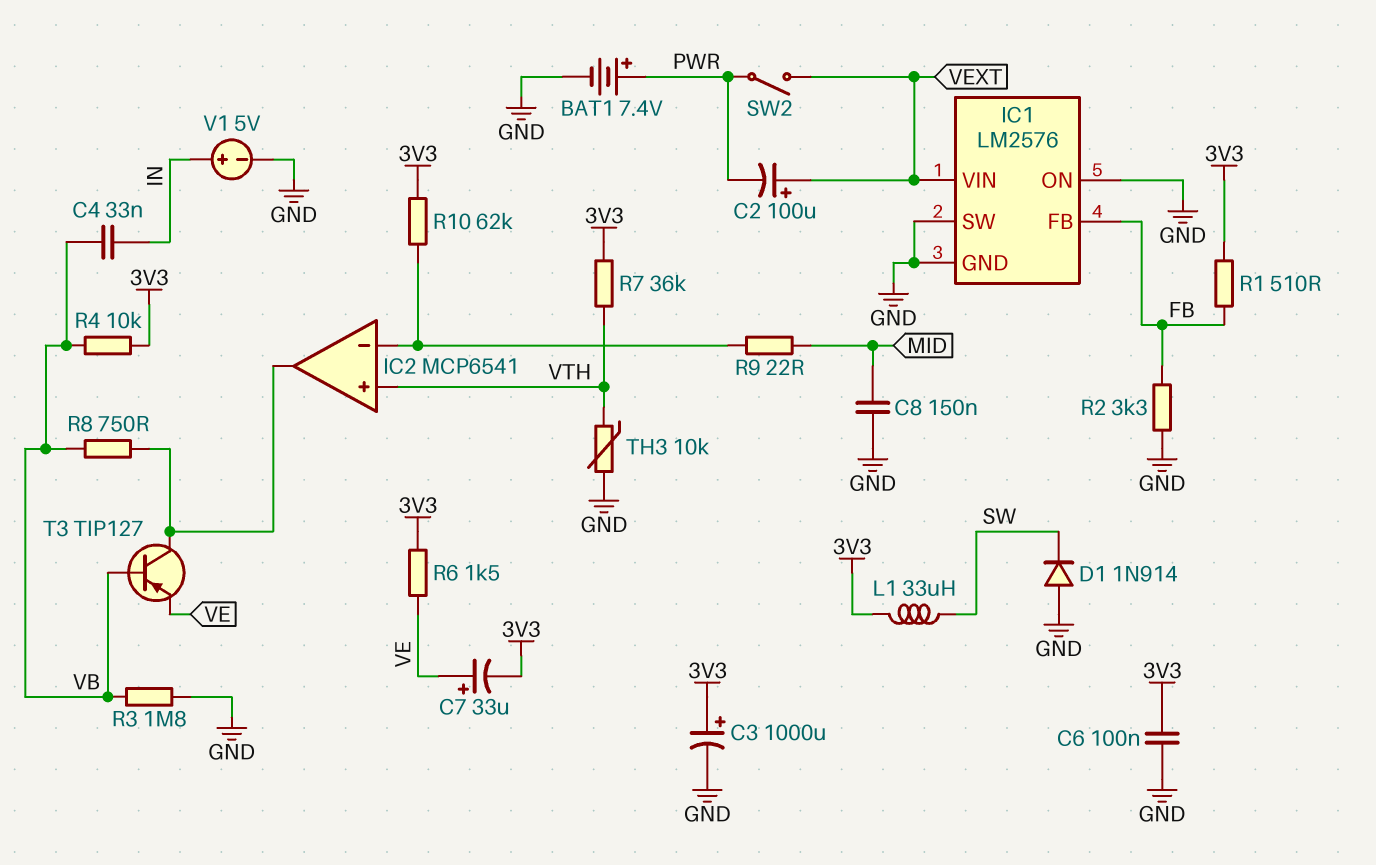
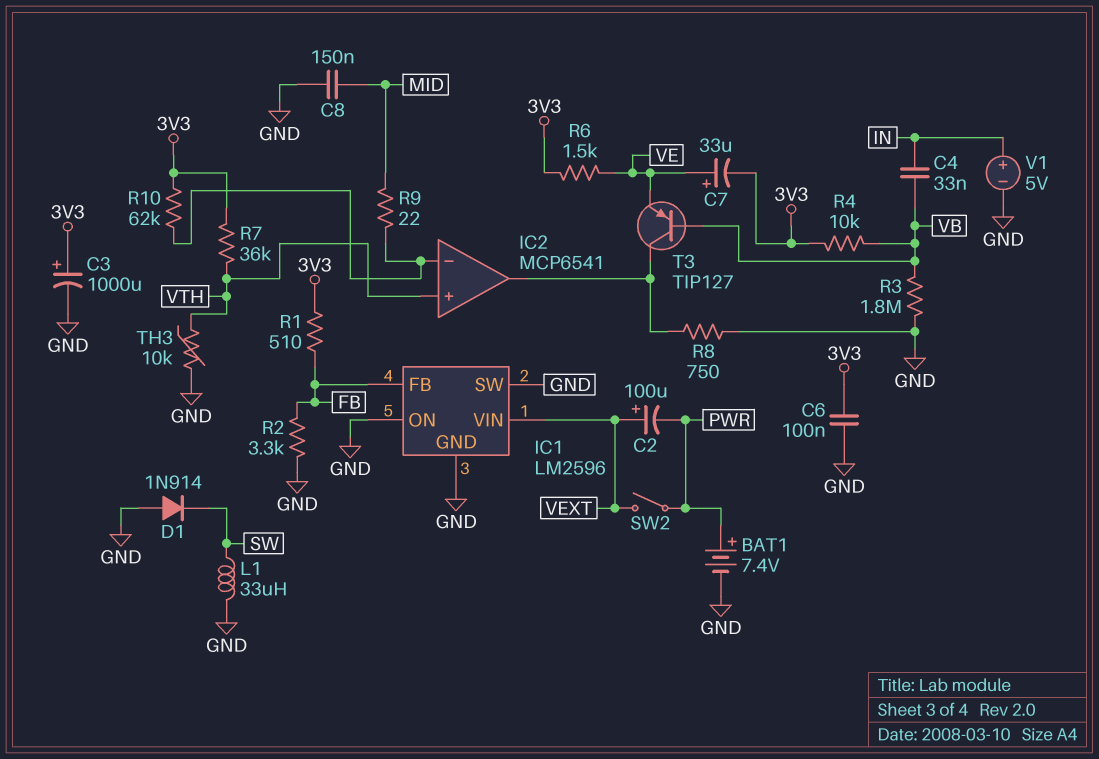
IC1: LM2576 -> LM2596
L1: 33uH (3V3, SW) -> 33uH (GND, SW)
R8: 750 (IC2/out, VB) -> 750 (GND, IC2/out)

